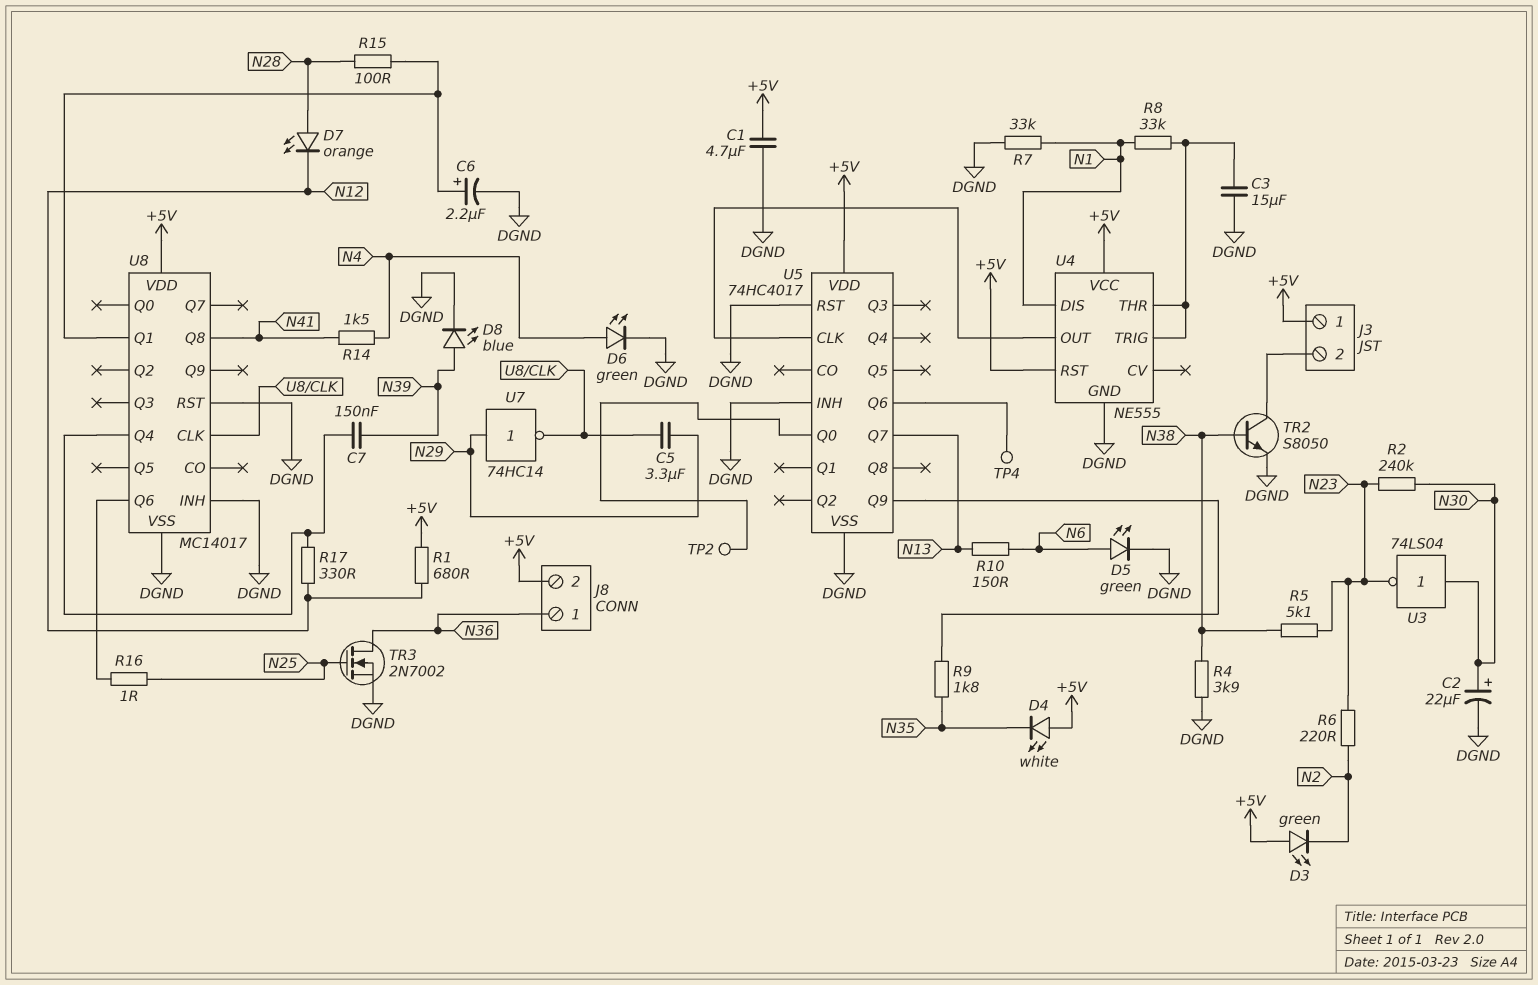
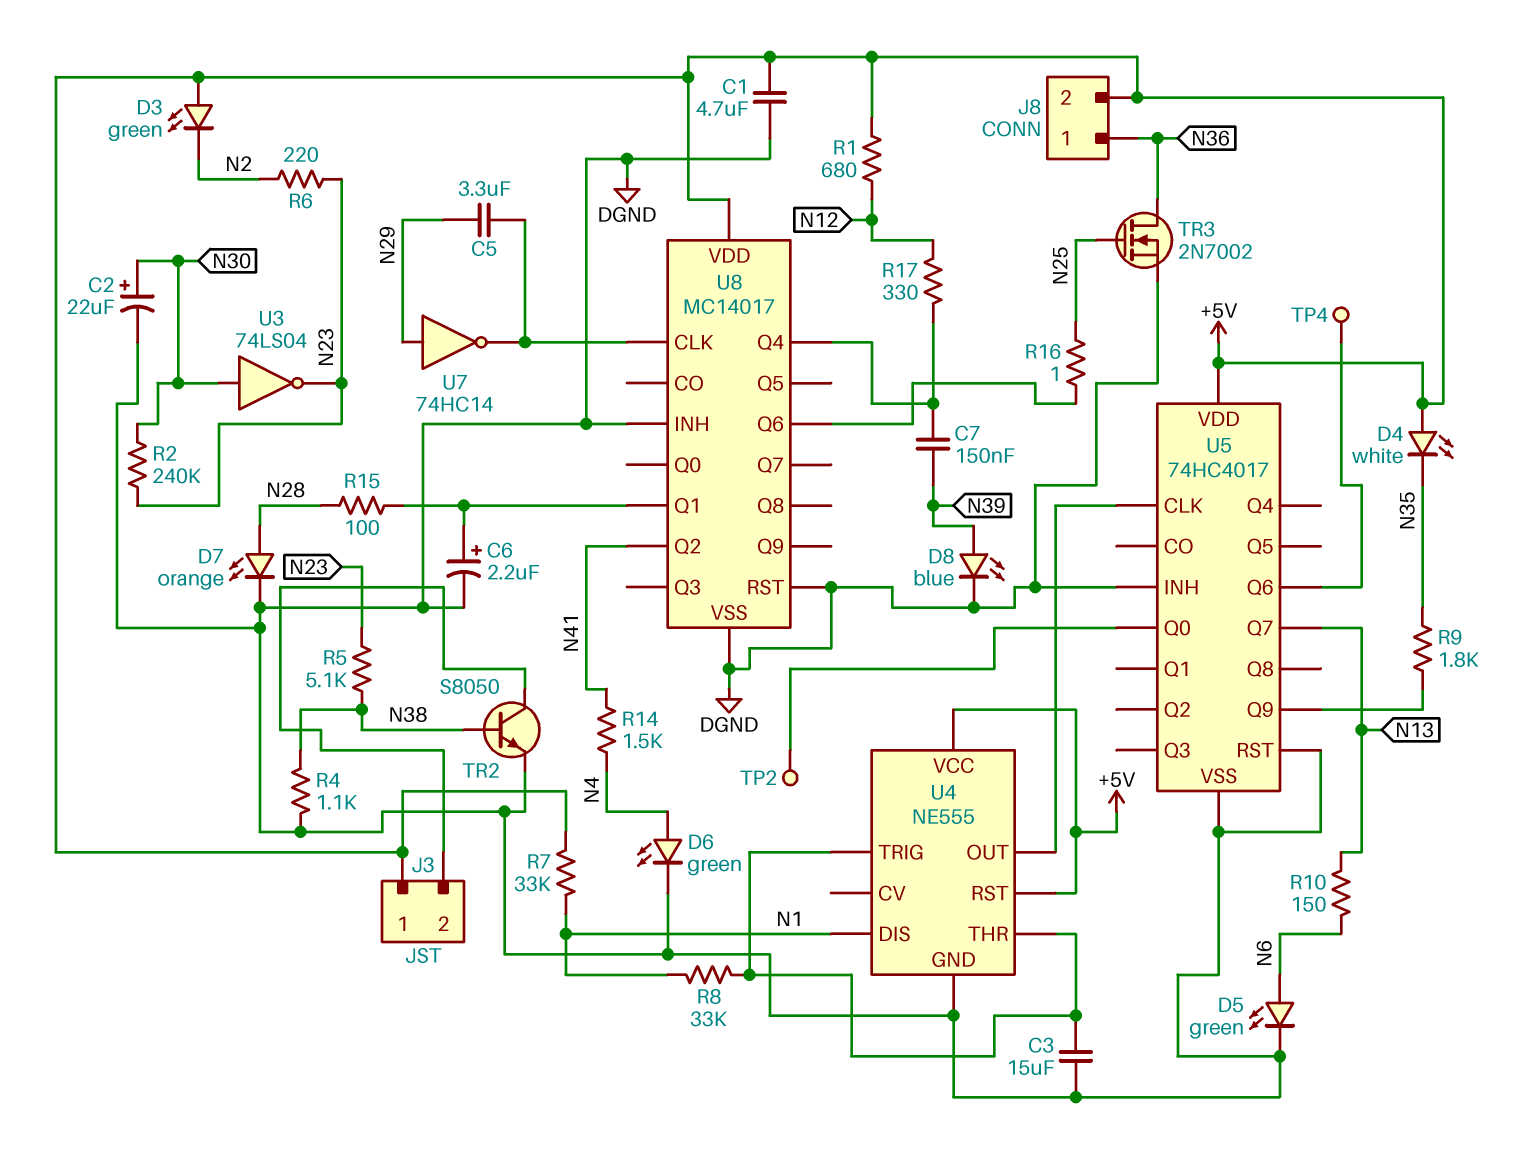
D7: LED orange (A N28, K N12) -> LED orange (A N28, K DGND)
R4: 3.9k (DGND, N38) -> 1.1k (DGND, N38)
R7: 33k (DGND, N1) -> 33k (+5V, N1)
U8 pin Q2: none -> N41
U8 pin Q8: N41 -> none

